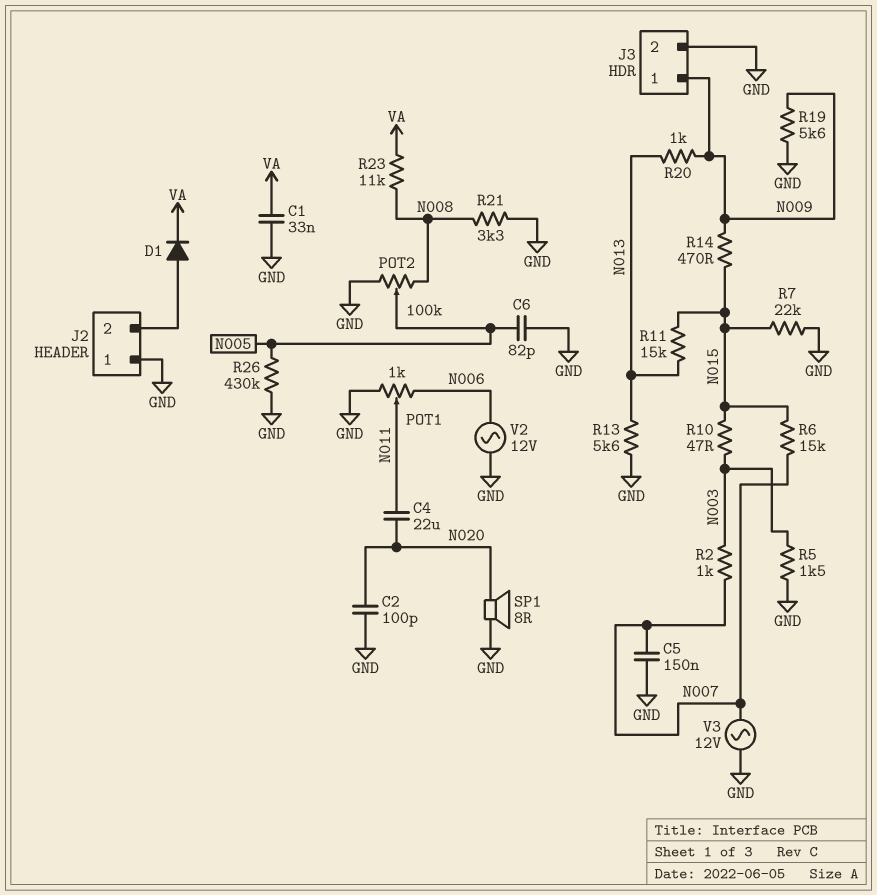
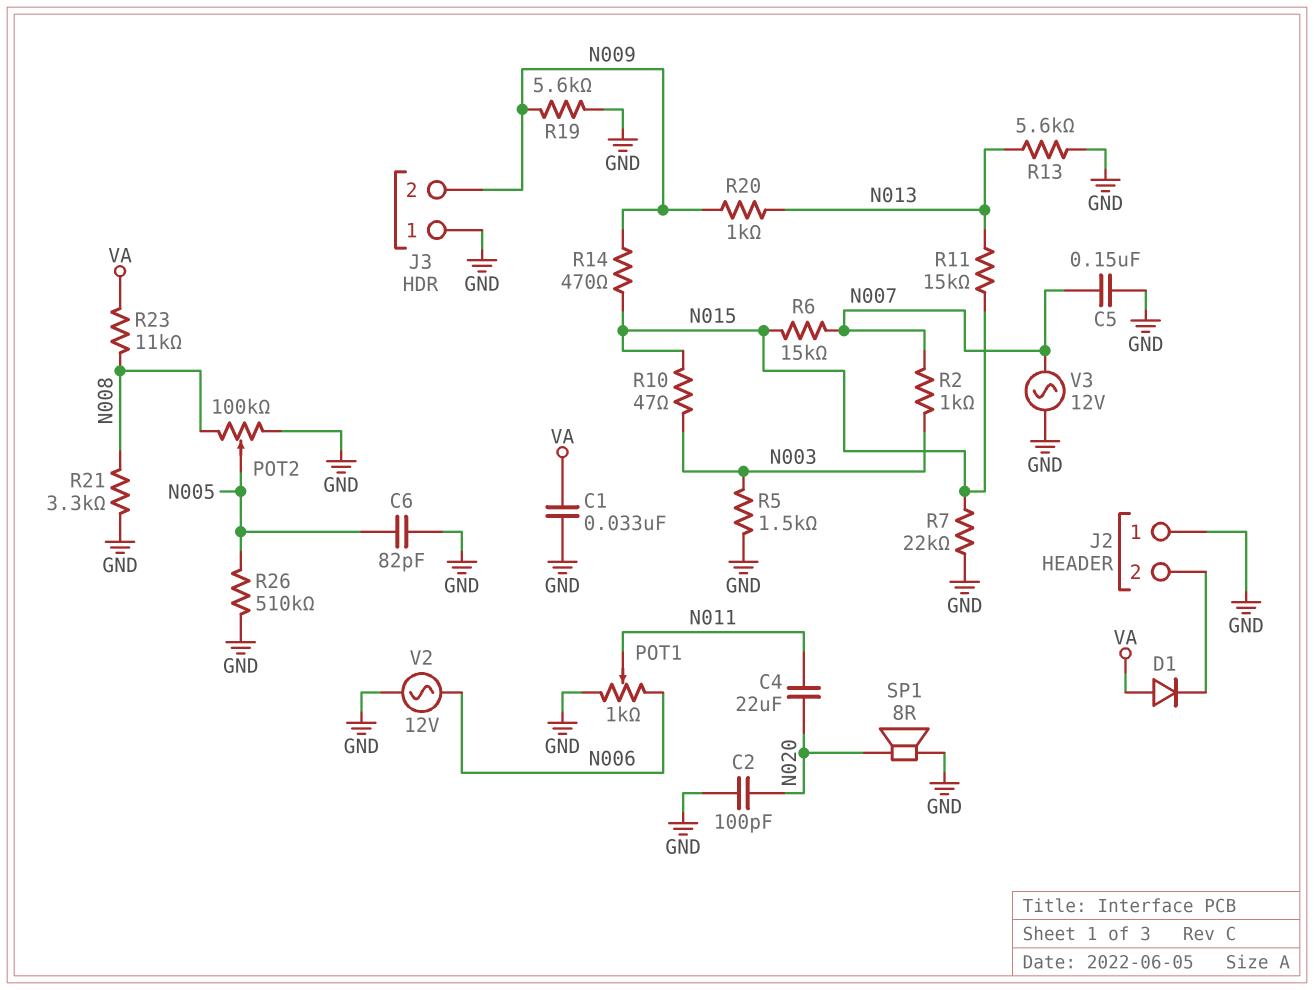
D1: diode (A J2/2, K VA) -> diode (A VA, K J2/2)
J3 pin 1: N009 -> GND
J3 pin 2: GND -> N009
R26: 430k (GND, N005) -> 510k (GND, N005)

